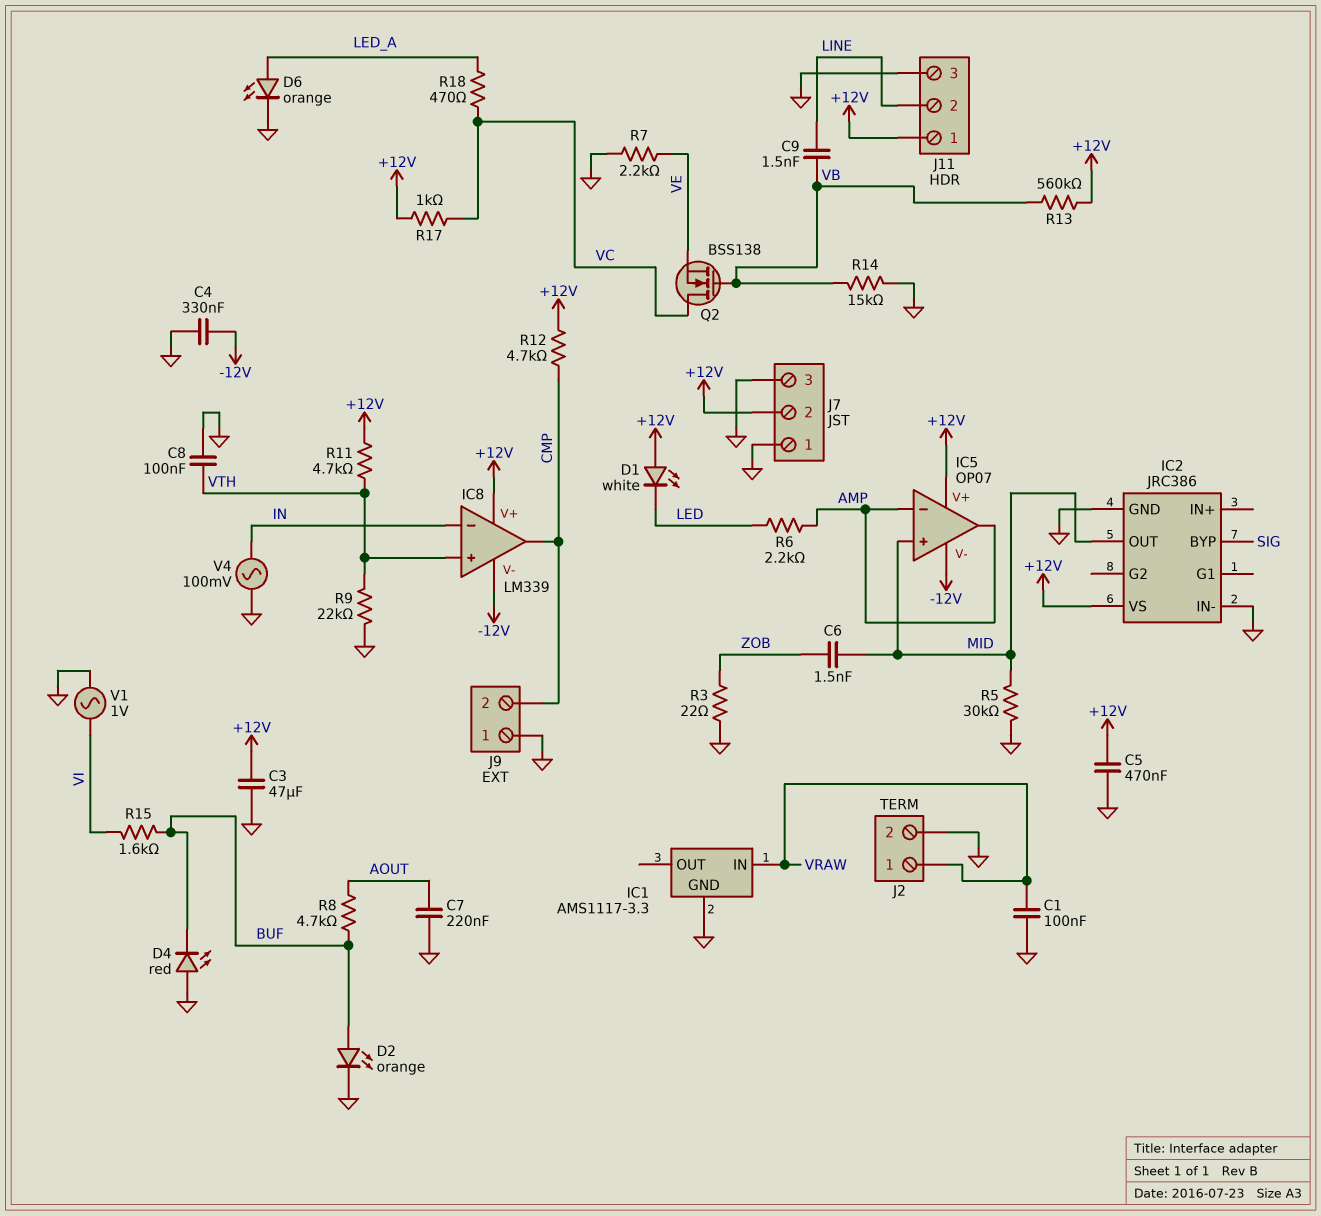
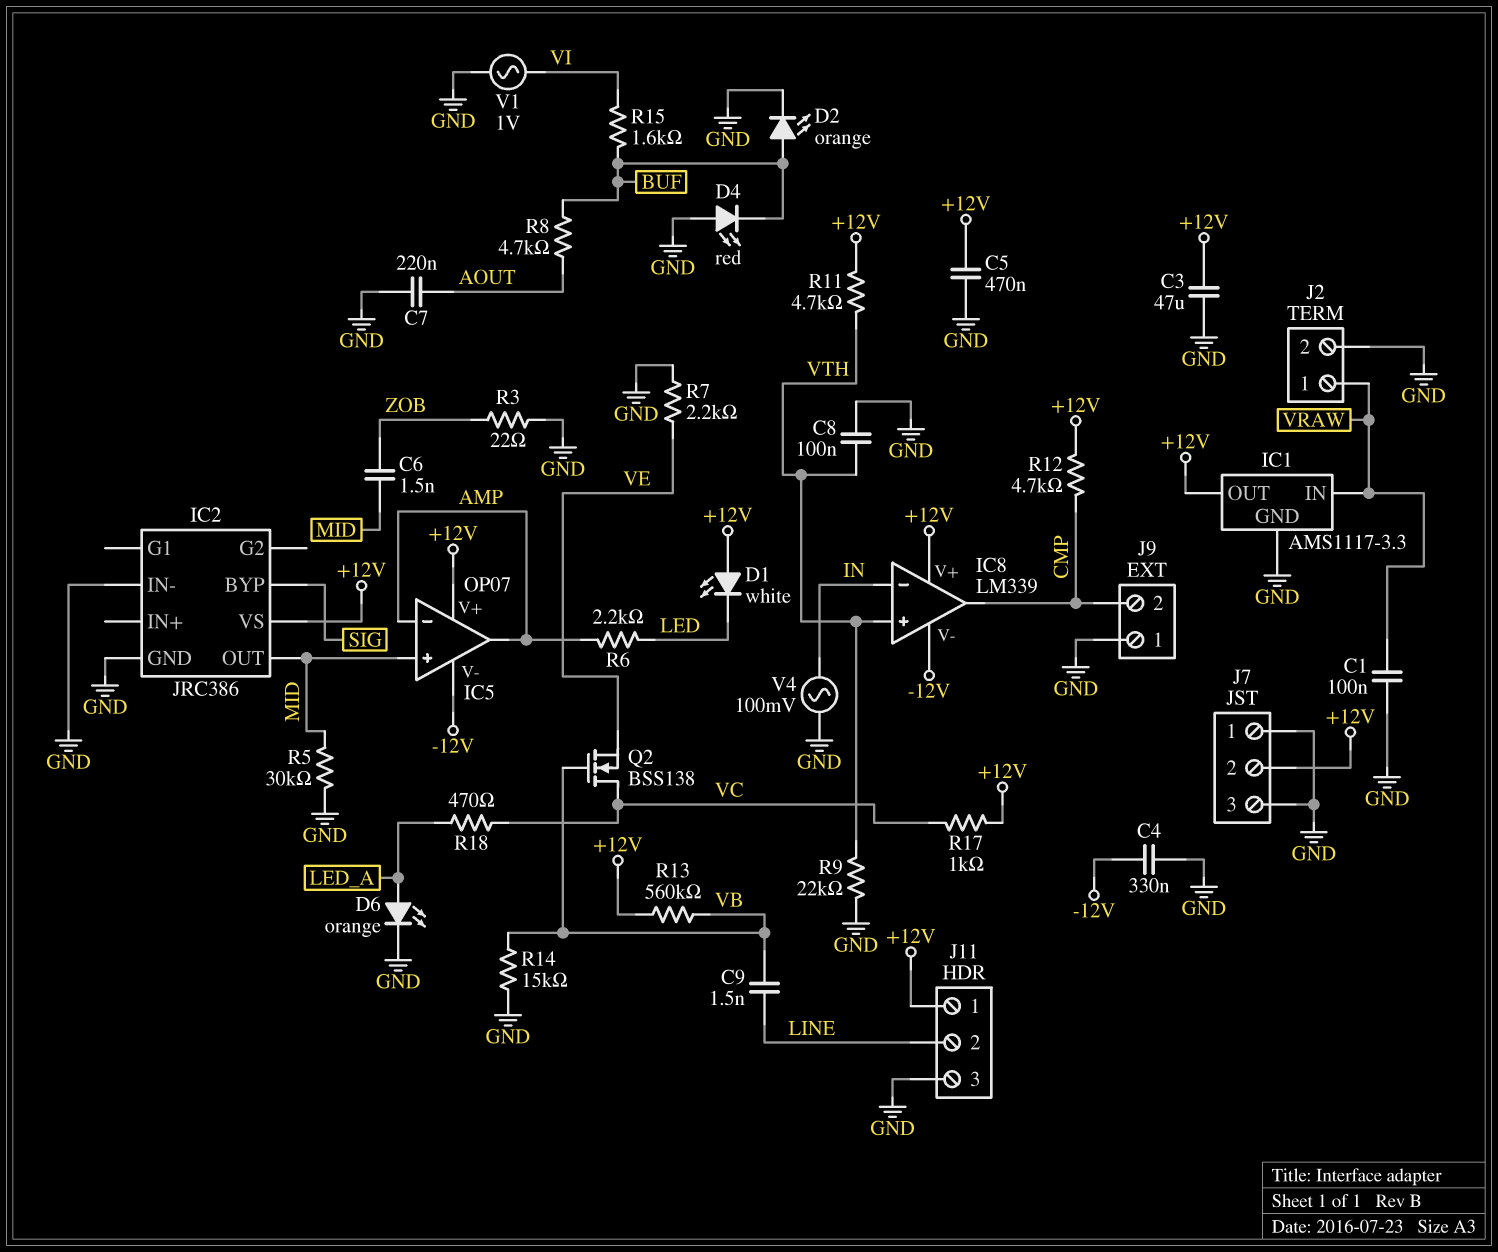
IC1 pin OUT: none -> +12V

